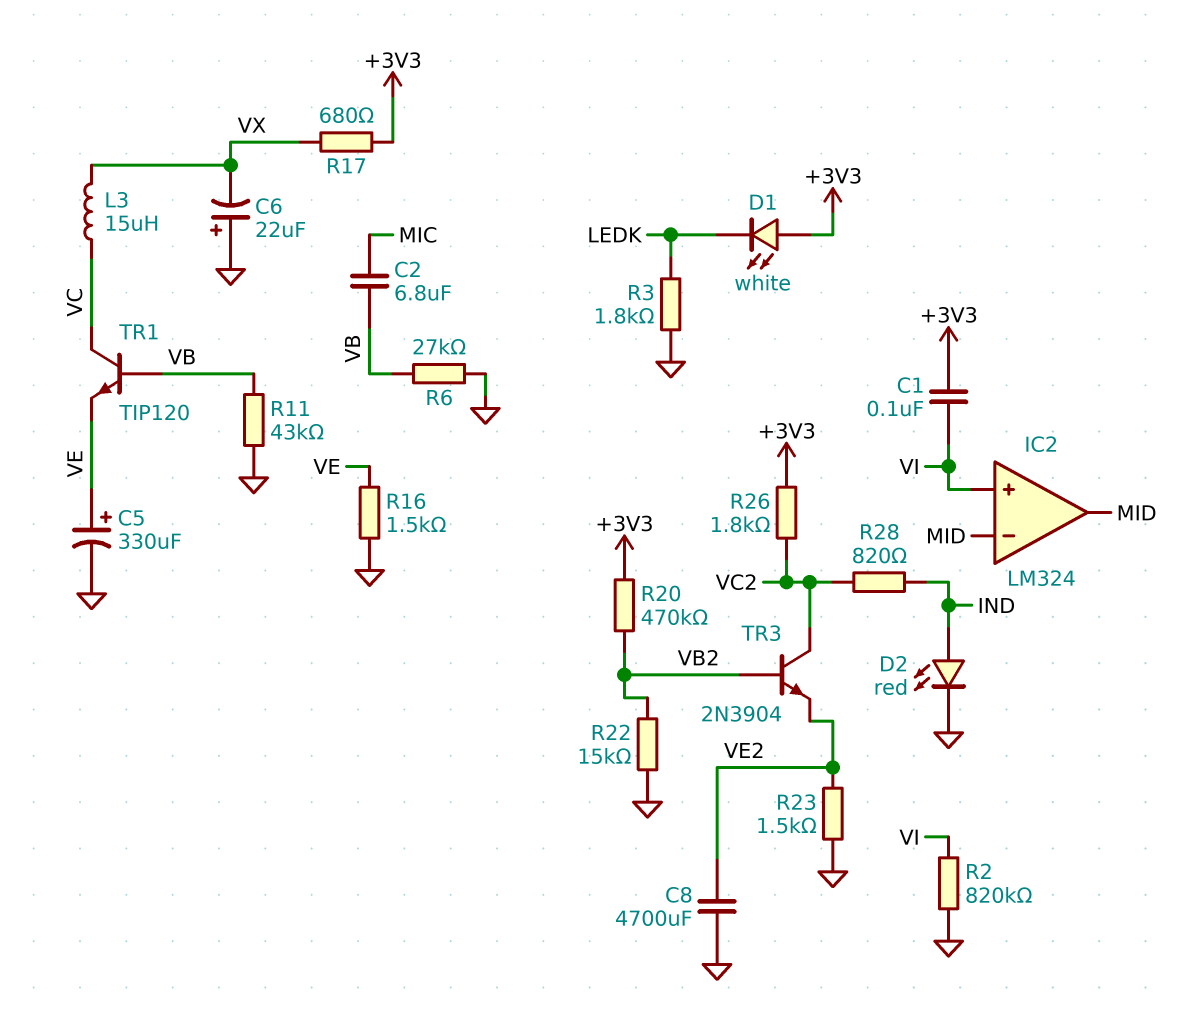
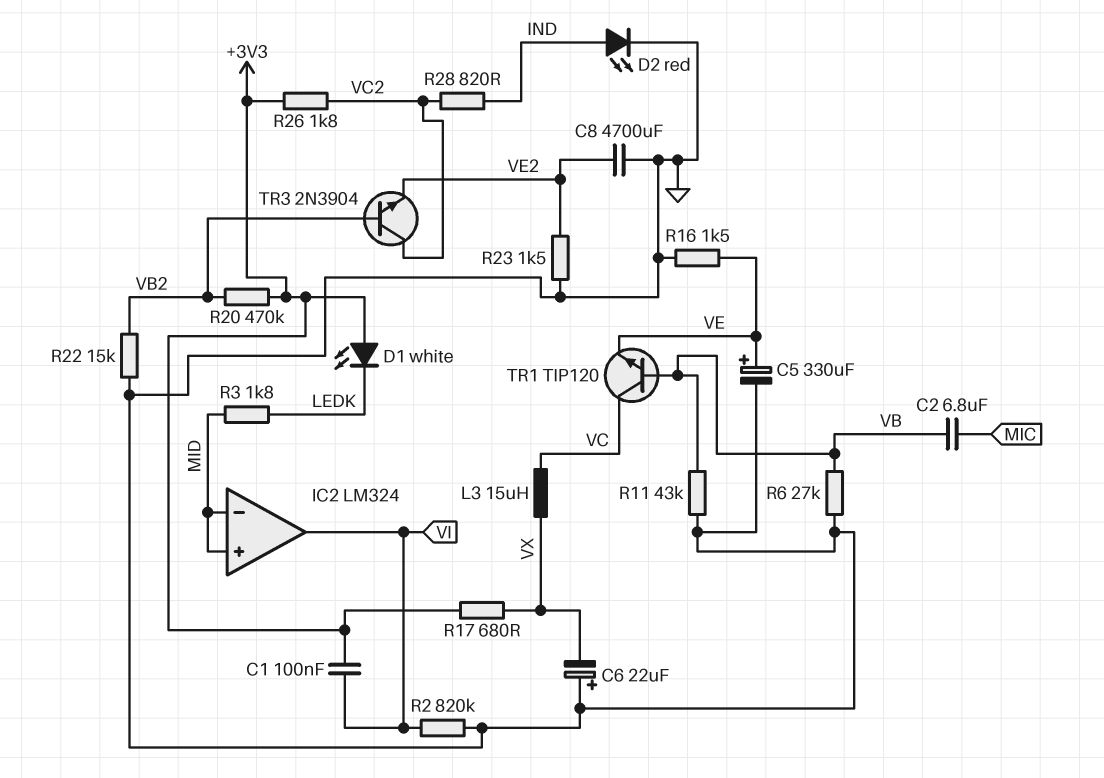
IC2 pin in+: VI -> MID
IC2 pin out: MID -> VI
R3: 1.8k (GND, LEDK) -> 1.8k (LEDK, MID)

